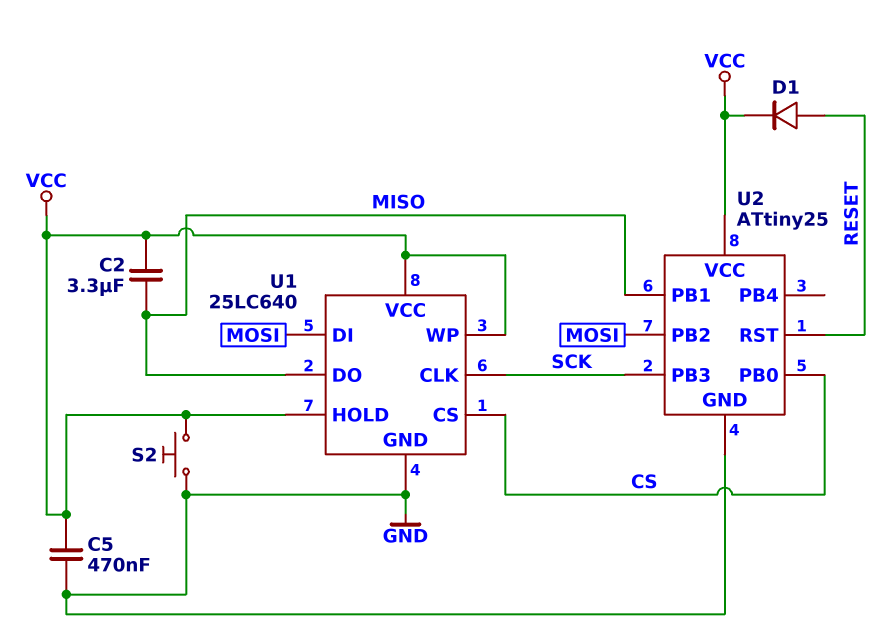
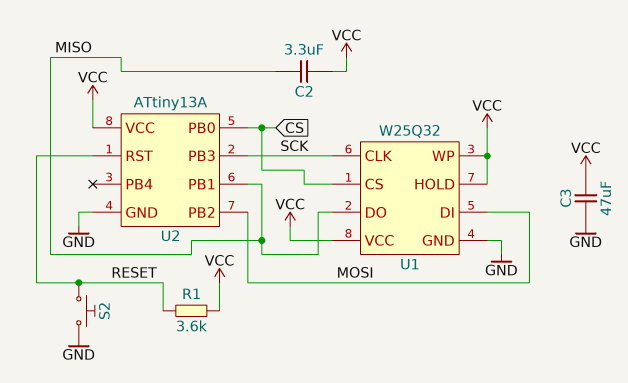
C3: none -> 47uF (GND, VCC)
C5: 470nF (GND, VCC) -> none
D1: diode (A RESET, K VCC) -> none
R1: none -> 3.6k (RESET, VCC)
S2: button (GND, VCC) -> button (GND, RESET)
U1: 25LC640 -> W25Q32
U2: ATtiny25 -> ATtiny13A

